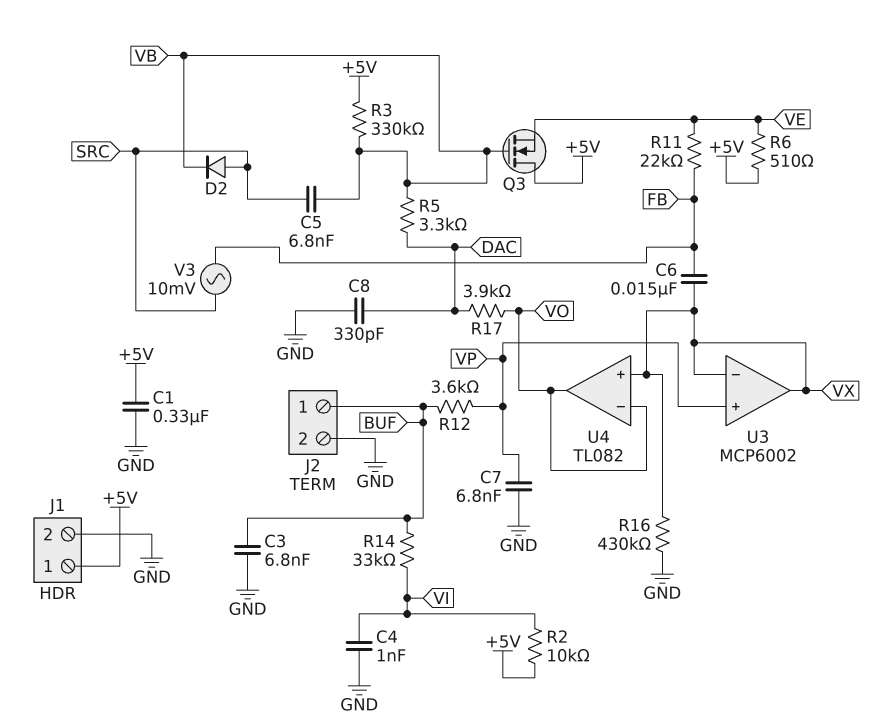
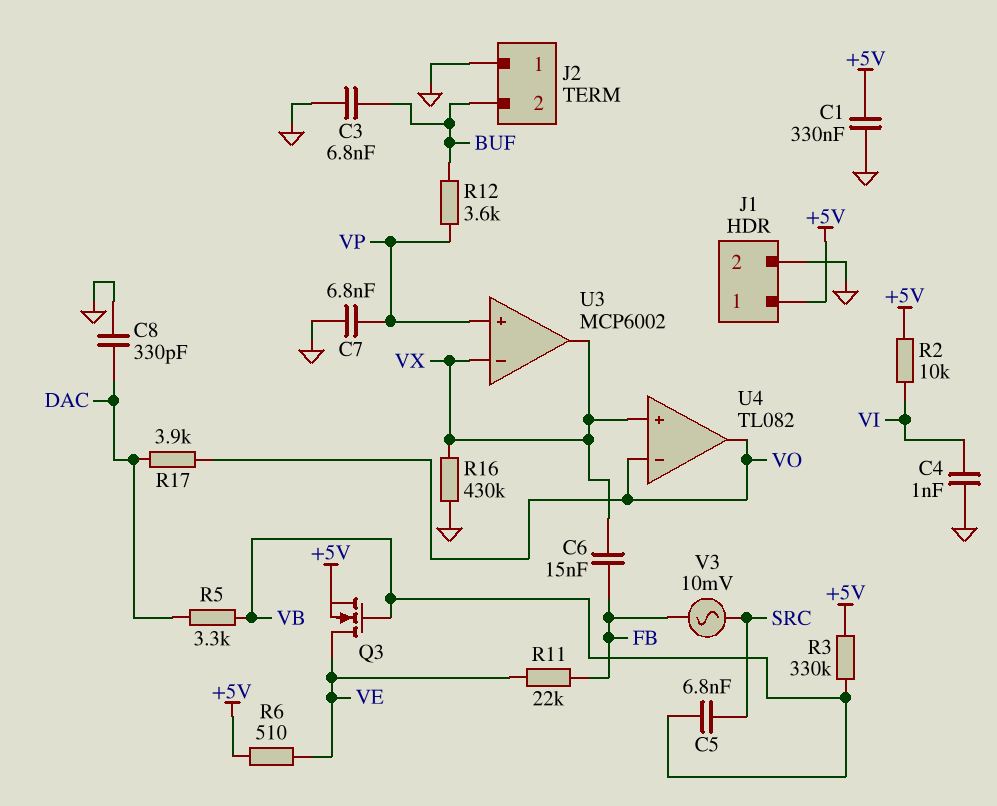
D2: diode (A SRC, K VB) -> none
J2 pin 1: BUF -> GND
J2 pin 2: GND -> BUF
Q3: NMOS (G VB, D +5V, S VE) -> NMOS (G VB, D VE, S +5V)
R14: 33k (BUF, VI) -> none

